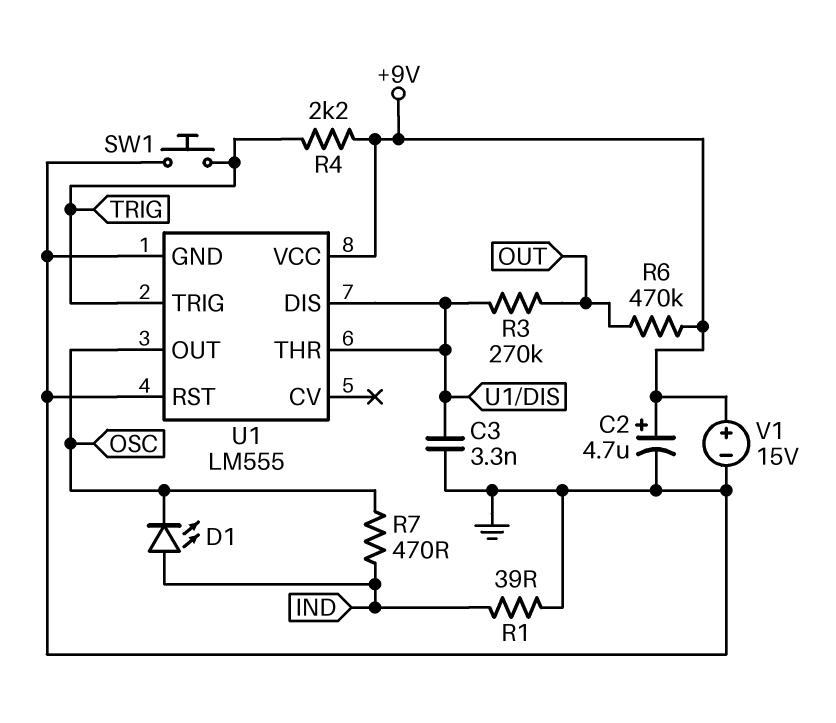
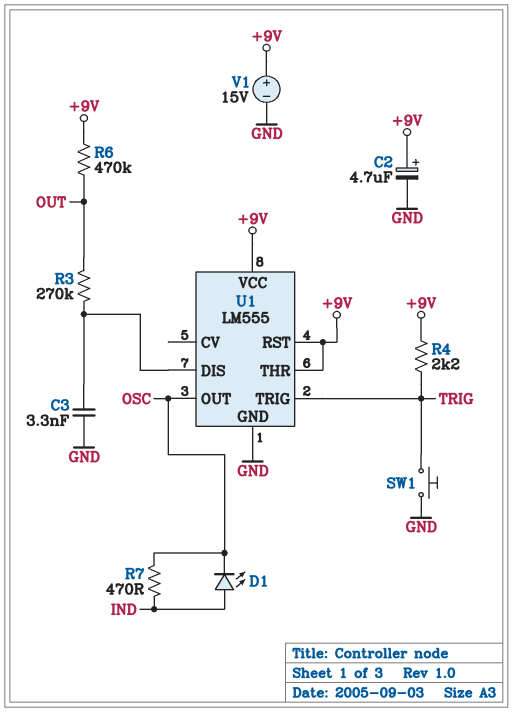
R1: 39 (GND, IND) -> none
U1 pin RST: GND -> +9V
U1 pin THR: U1/DIS -> +9V

